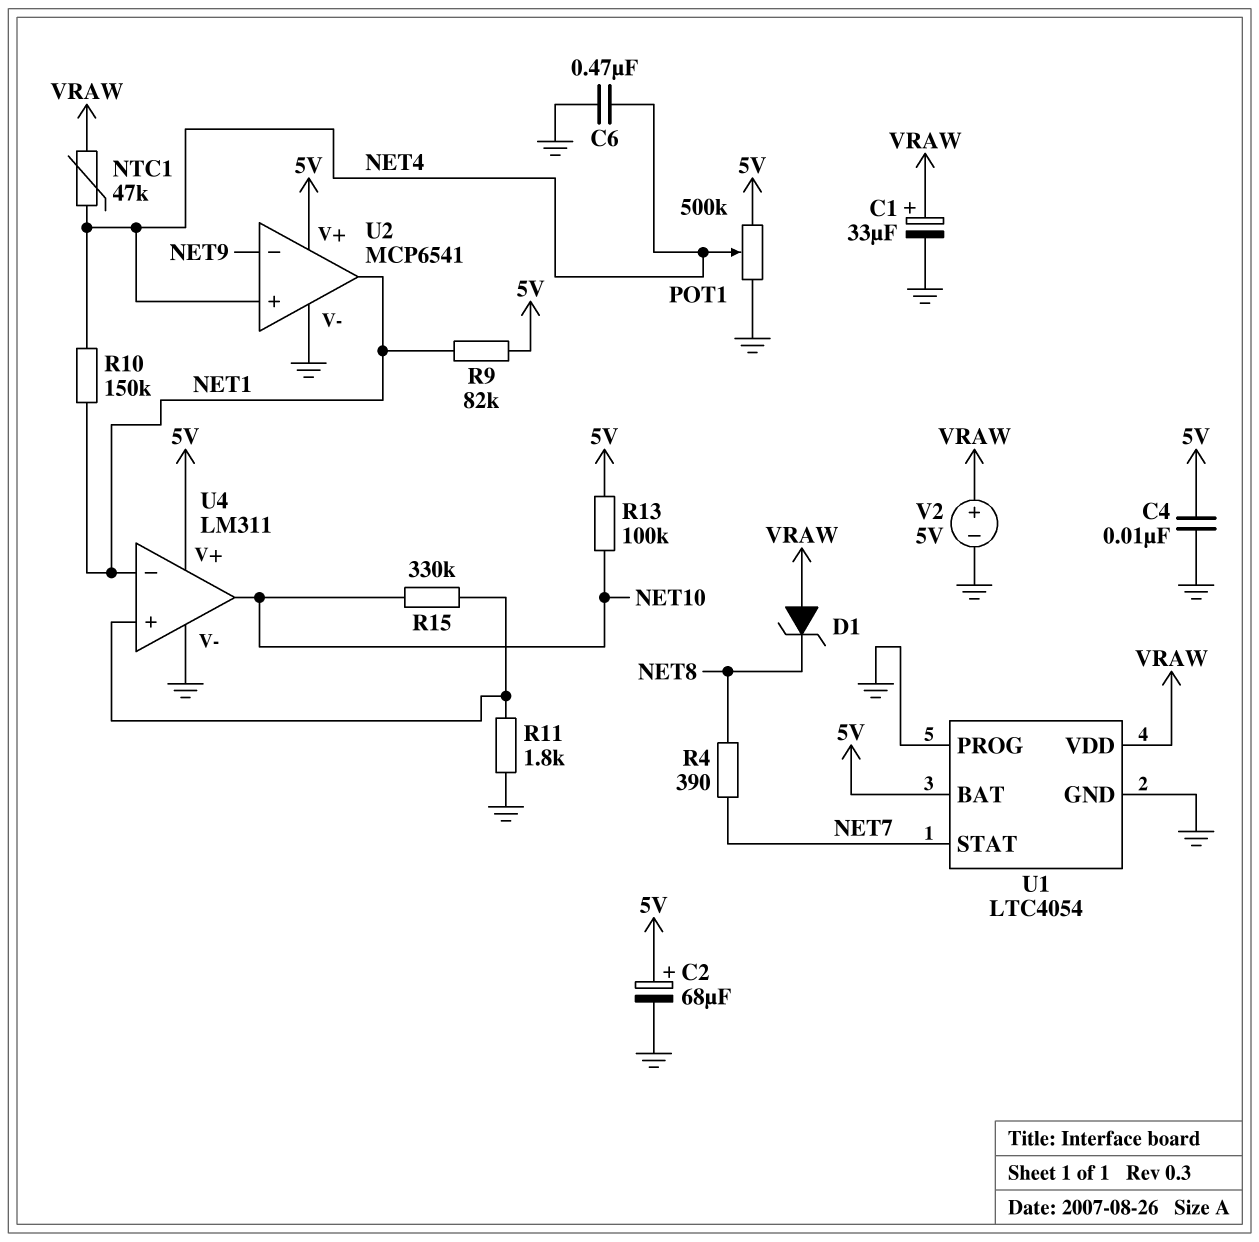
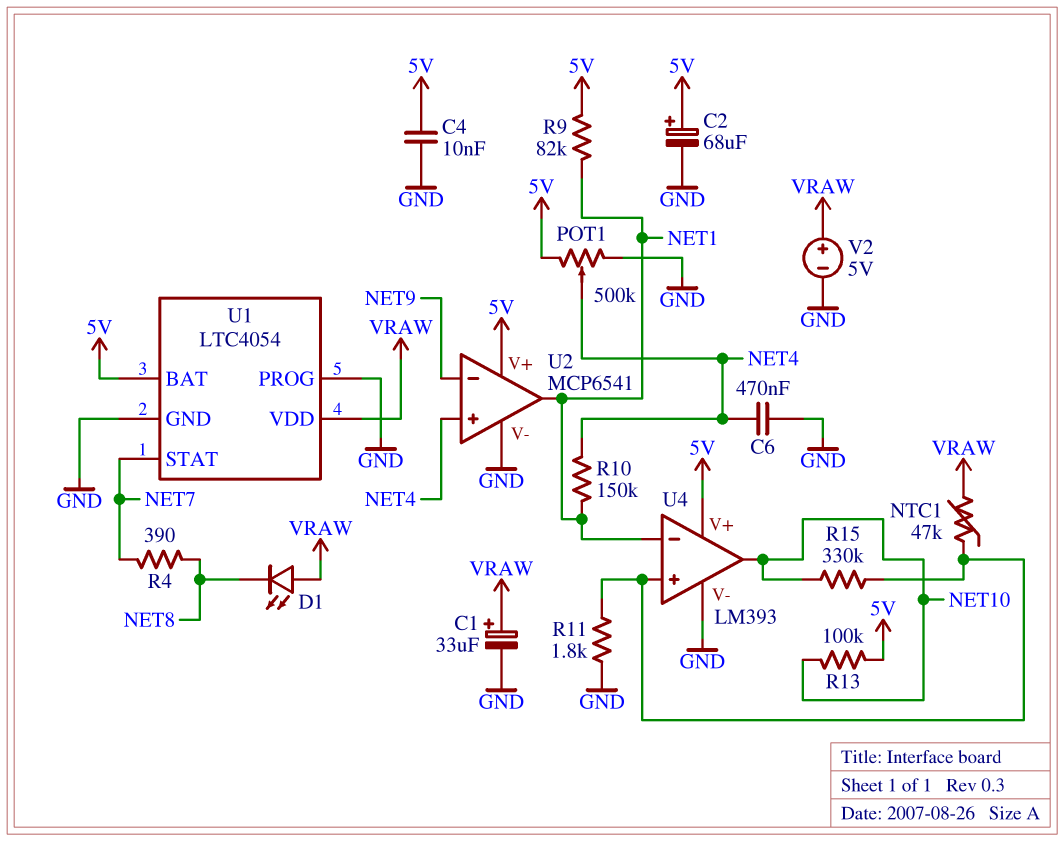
D1: zener (A VRAW, K NET8) -> LED (A VRAW, K NET8)
NTC1: 47k (NET4, VRAW) -> 47k (U4/in+, VRAW)
U4: LM311 -> LM393

